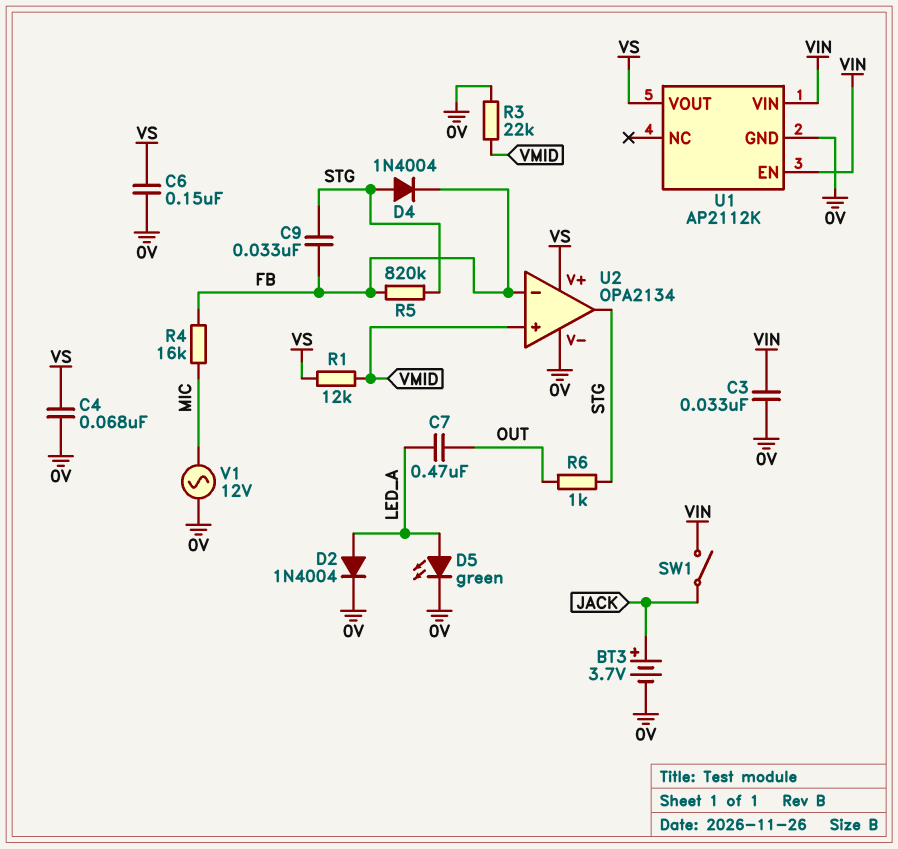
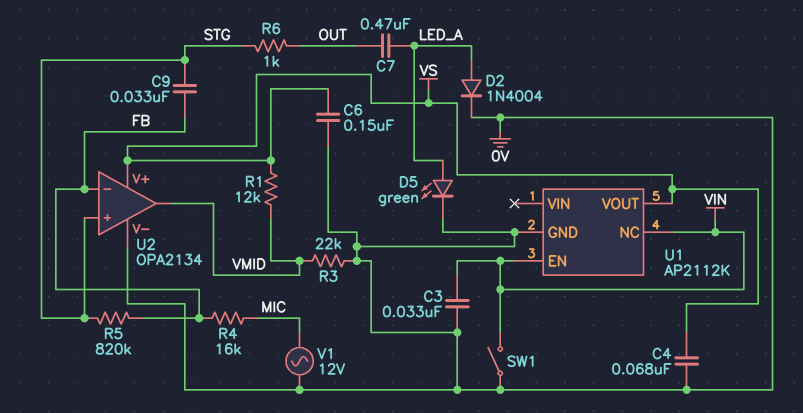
BT3: 3.7V (plus JACK, minus 0V) -> none
D4: diode 1N4004 (A STG, K FB) -> none
SW1: switch (JACK, VIN) -> switch (0V, VIN)
U1 pin NC: none -> VIN
U1 pin VIN: VIN -> none
U2 pin in+: VMID -> STG
U2 pin out: STG -> VMID

